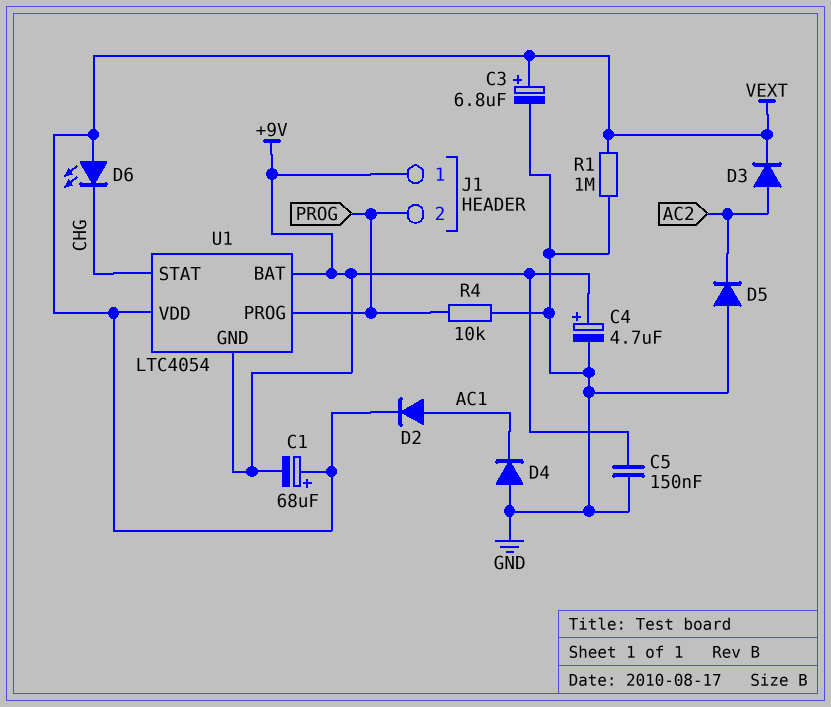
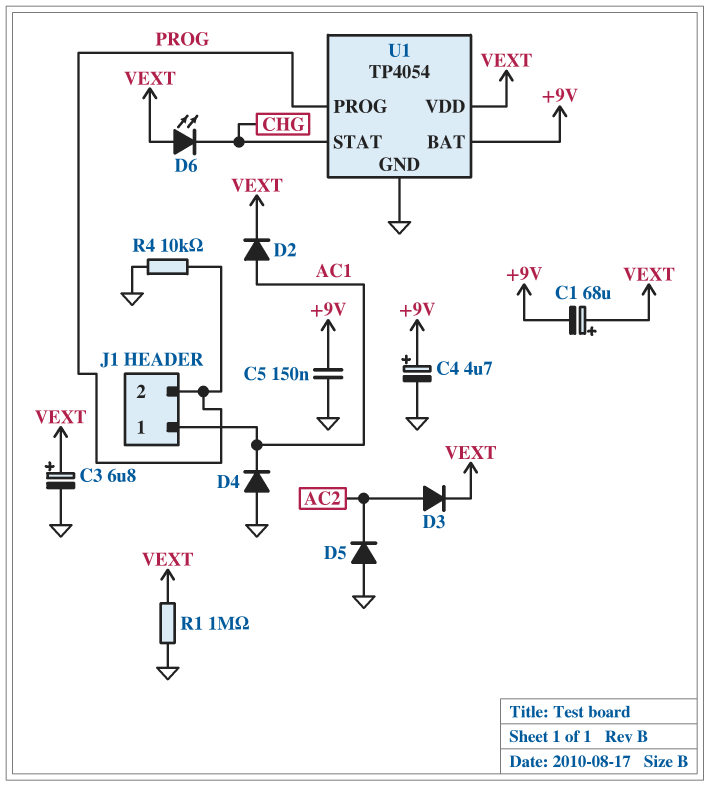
J1 pin 1: +9V -> AC1
U1: LTC4054 -> TP4054
U1 pin GND: +9V -> GND

